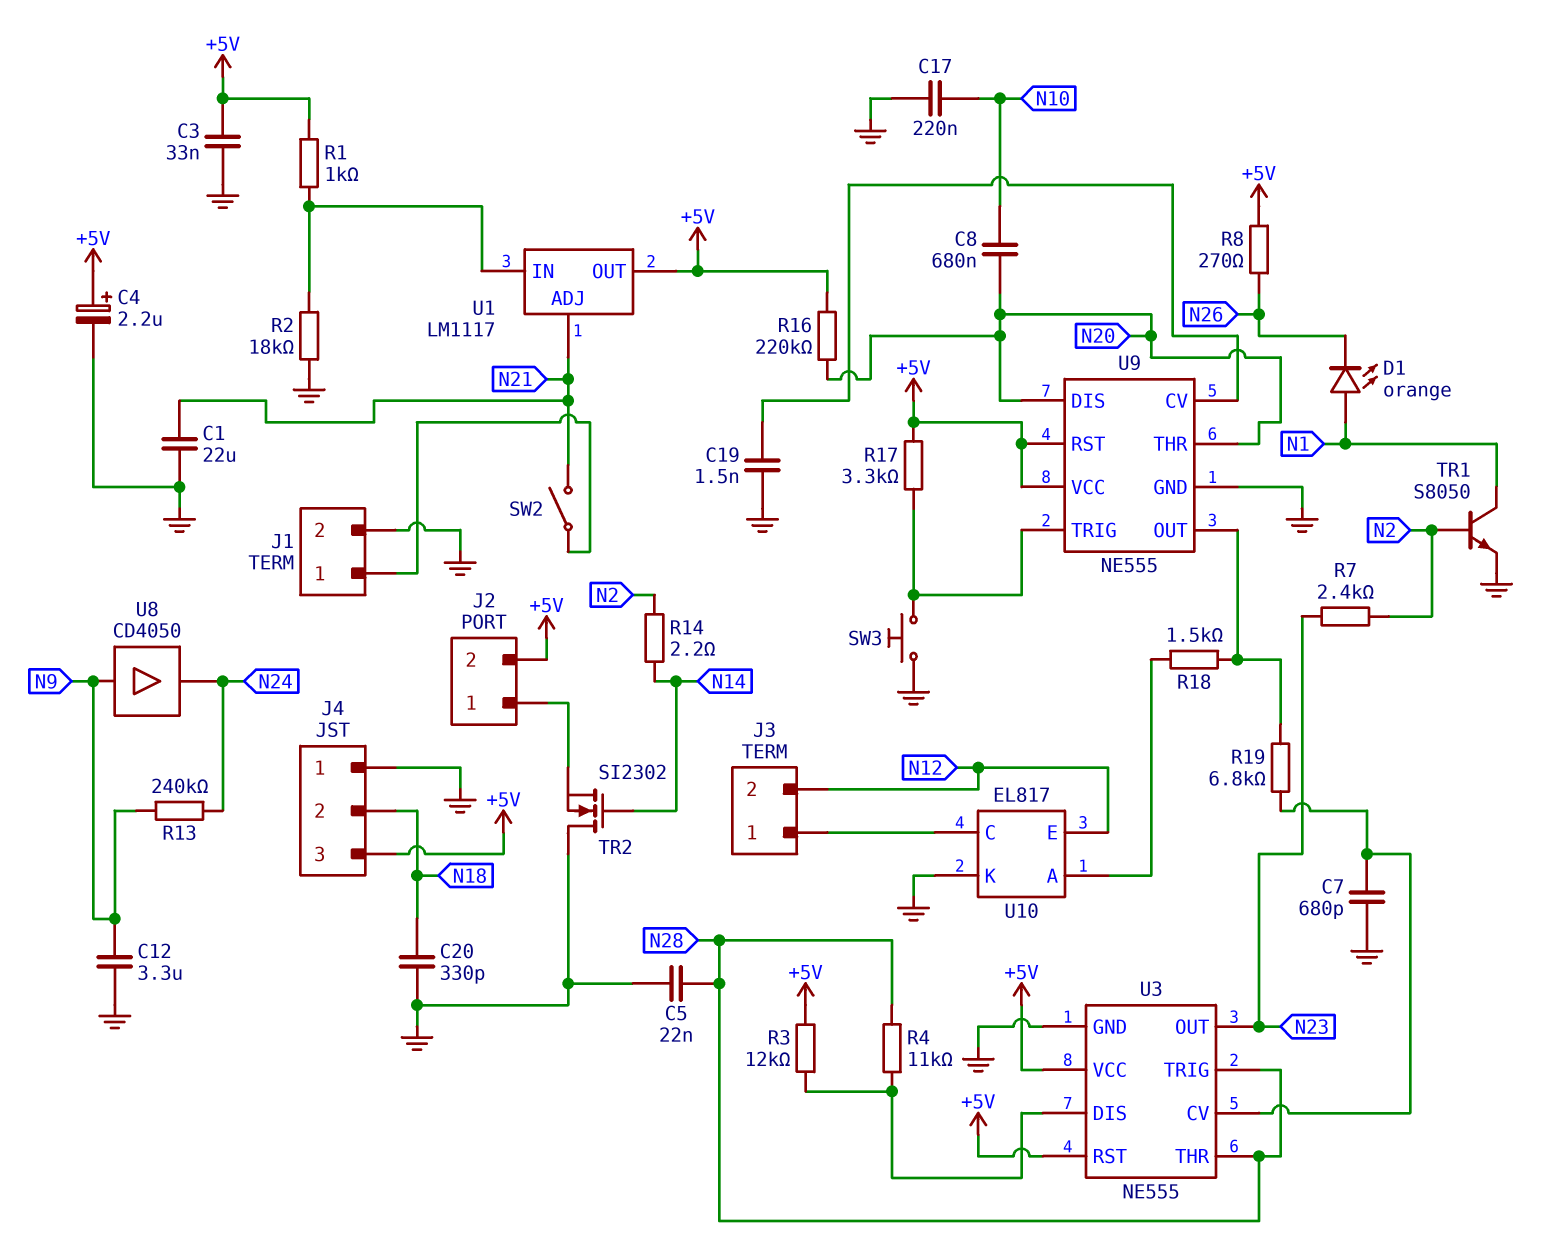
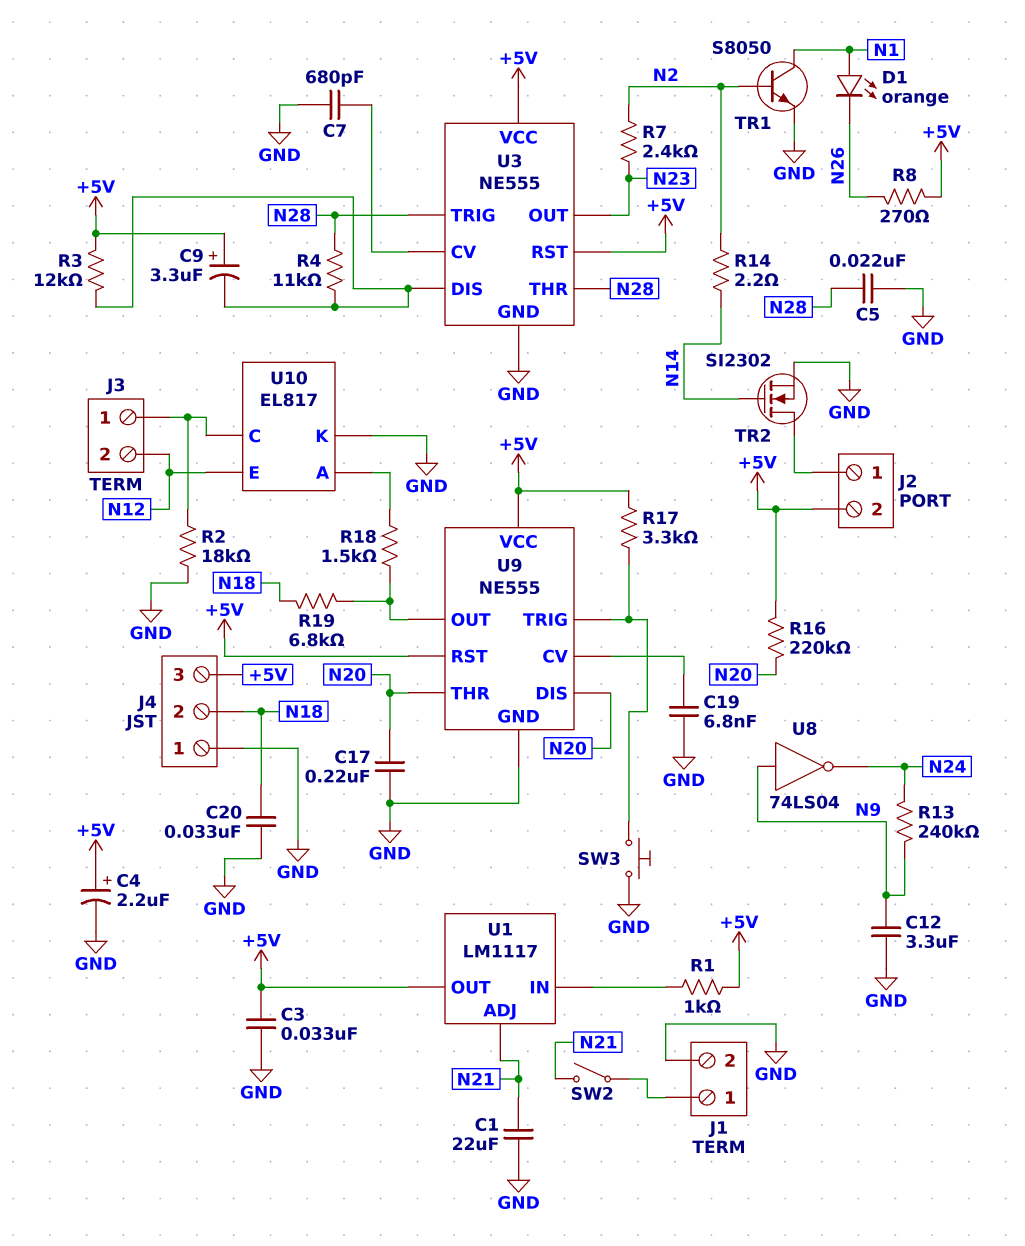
C8: 680nF (N10, N20) -> none
C9: none -> 3.3uF (plus +5V, minus U3/DIS)
C17: 220nF (GND, N10) -> 220nF (GND, N20)
C19: 1.5nF (GND, U9/CV) -> 6.8nF (GND, U9/CV)
C20: 330pF (GND, N18) -> 33nF (GND, N18)
R2: 18k (GND, U1/IN) -> 18k (GND, J3/1)
R19: 6.8k (U3/CV, U9/OUT) -> 6.8k (N18, U9/OUT)
TR2: NMOS SI2302 (G N14, D GND, S J2/1) -> NMOS SI2302 (G N14, D J2/1, S GND)
U8: buffer CD4050 (in N9, out N24) -> NOT 74LS04 (in N9, out N24)

